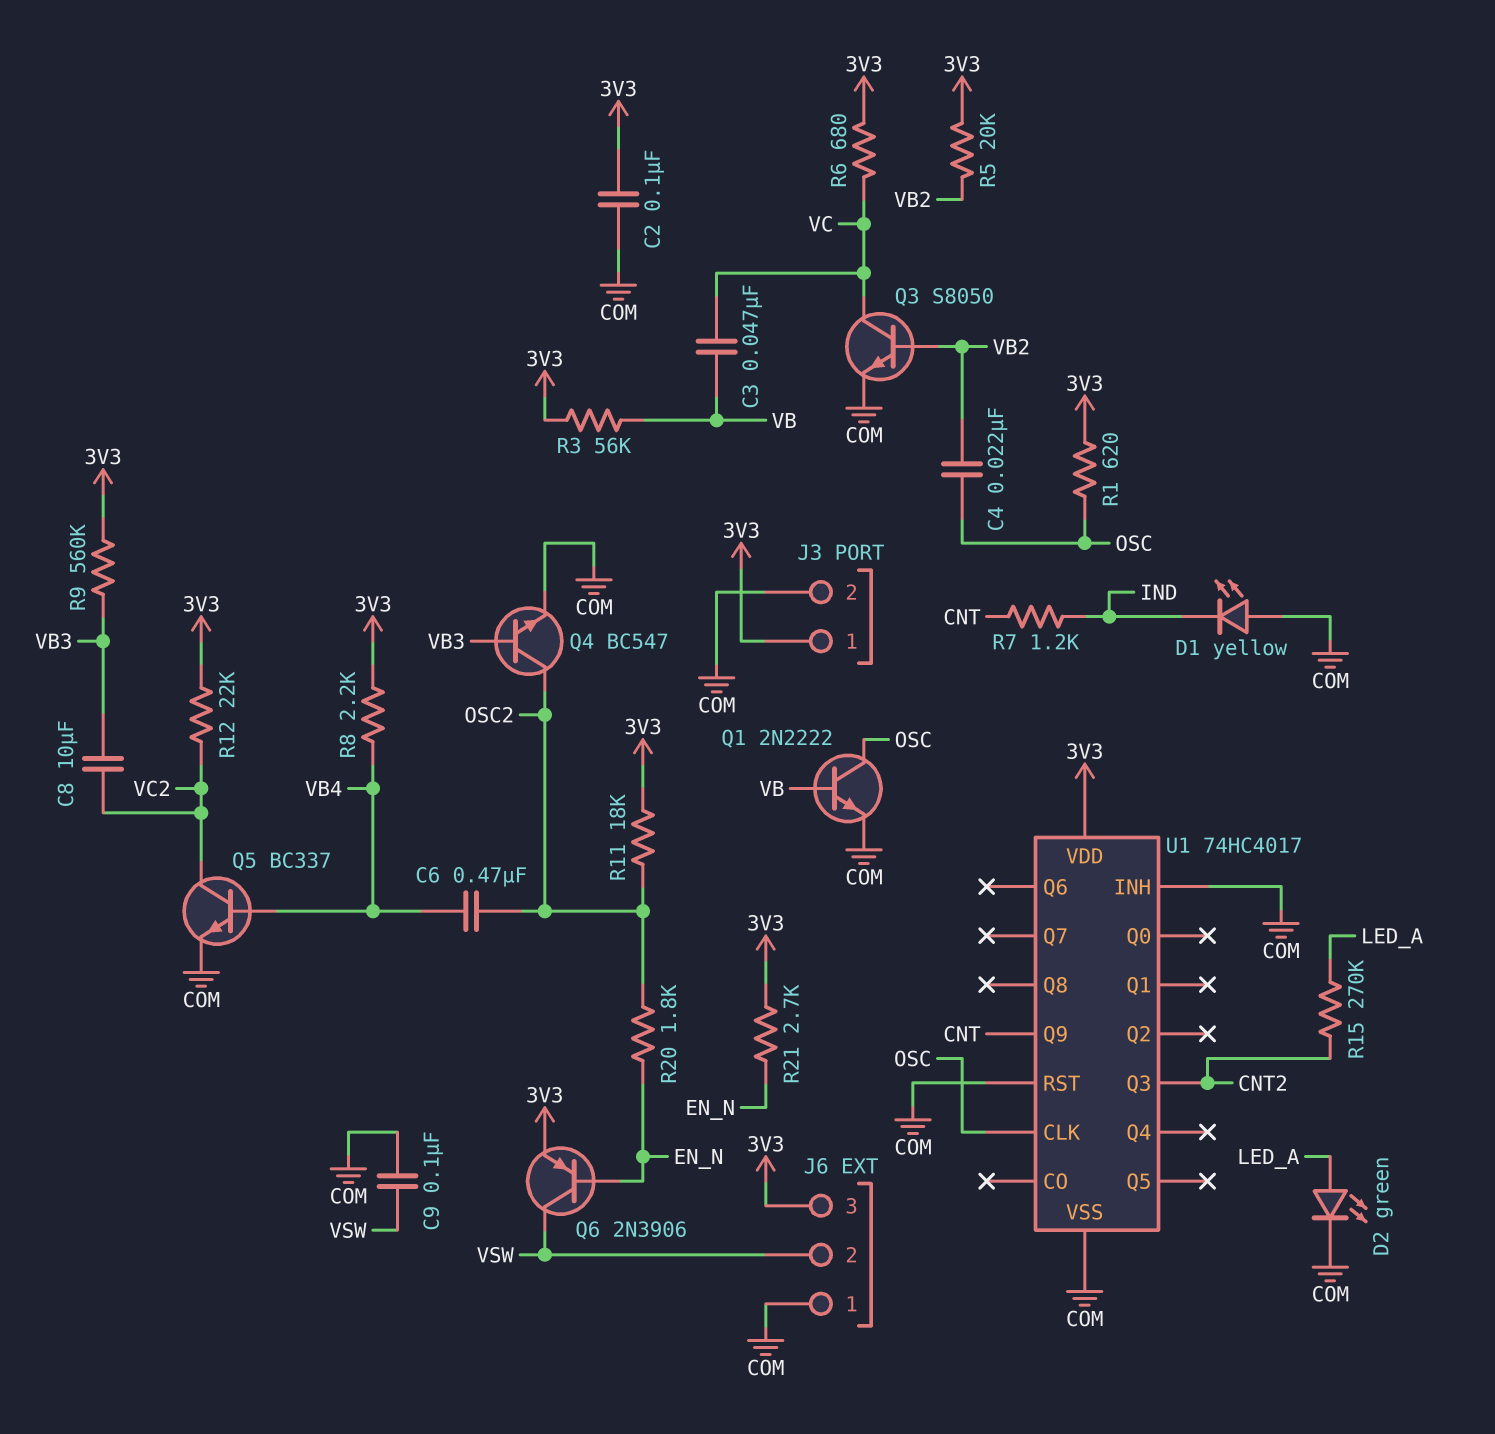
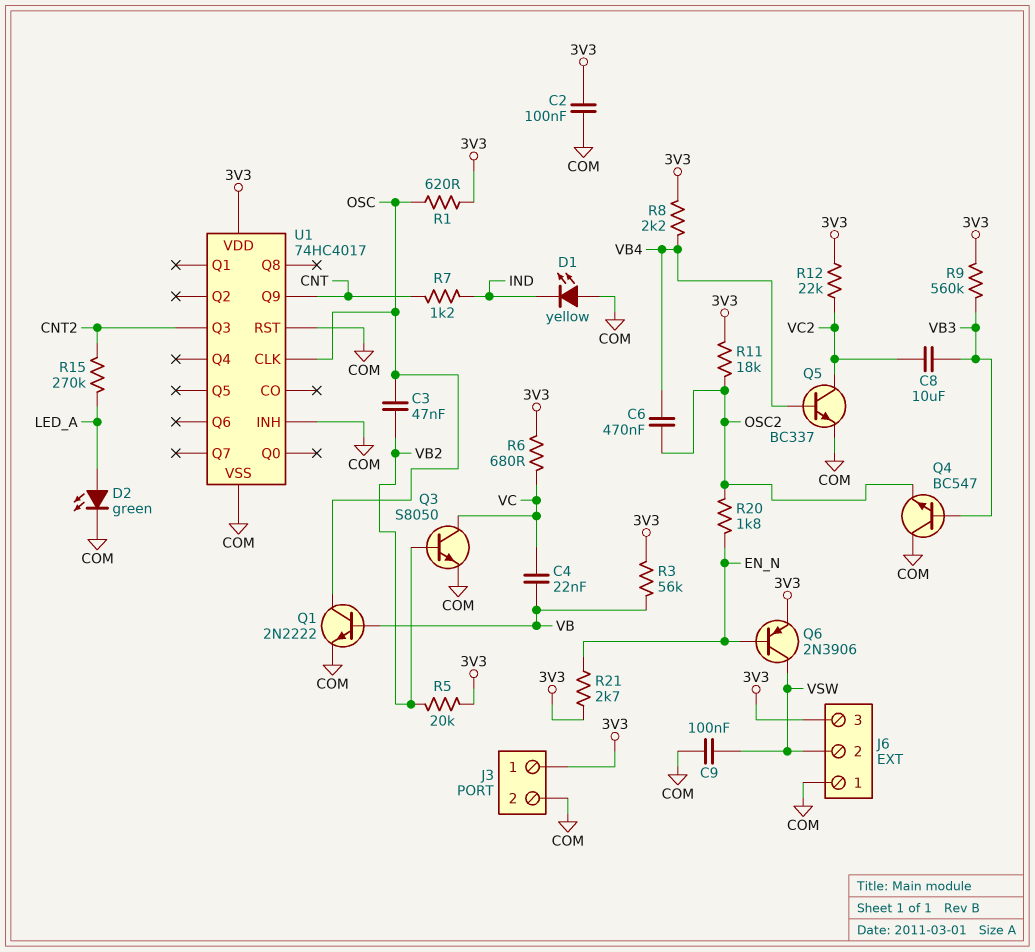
C3: 47nF (VB, VC) -> 47nF (OSC, VB2)
C4: 22nF (OSC, VB2) -> 22nF (VB, VC)
Q4: NPN BC547 (B VB3, C OSC2, E COM) -> NPN BC547 (B VB3, C COM, E OSC2)

